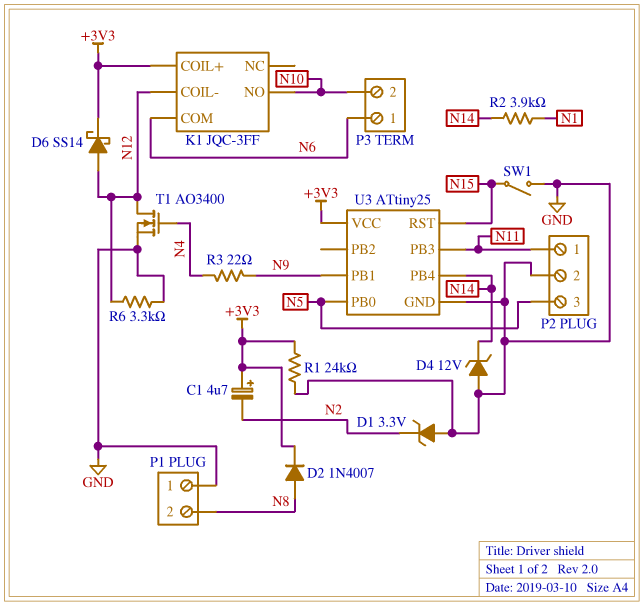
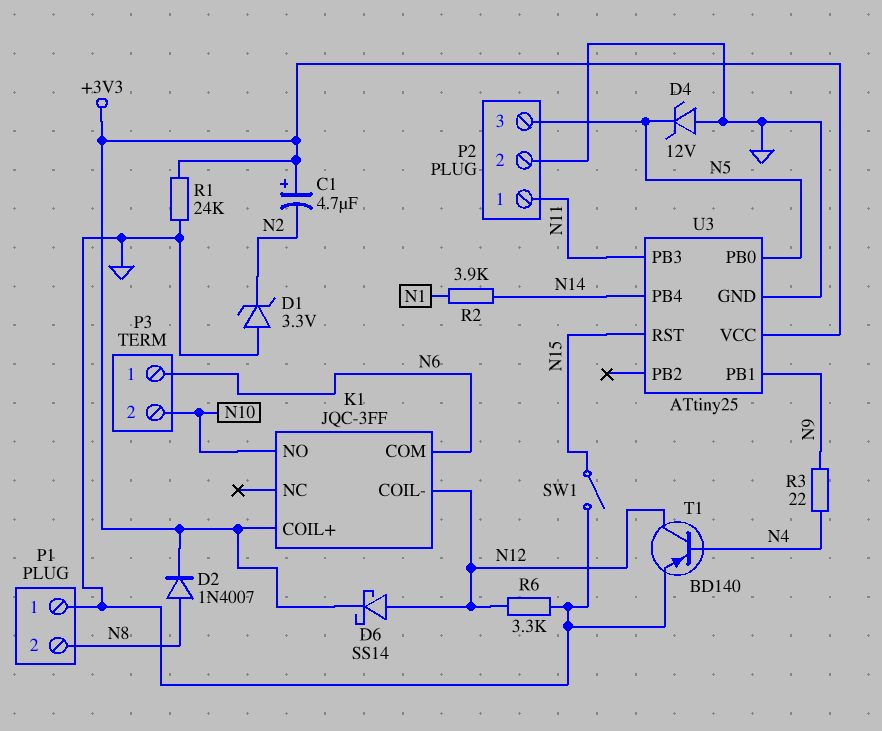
D4: zener 12V (A GND, K N14) -> zener 12V (A GND, K N5)
T1: NMOS AO3400 (G N4, D N12, S GND) -> PNP BD140 (B N4, C N12, E GND)

